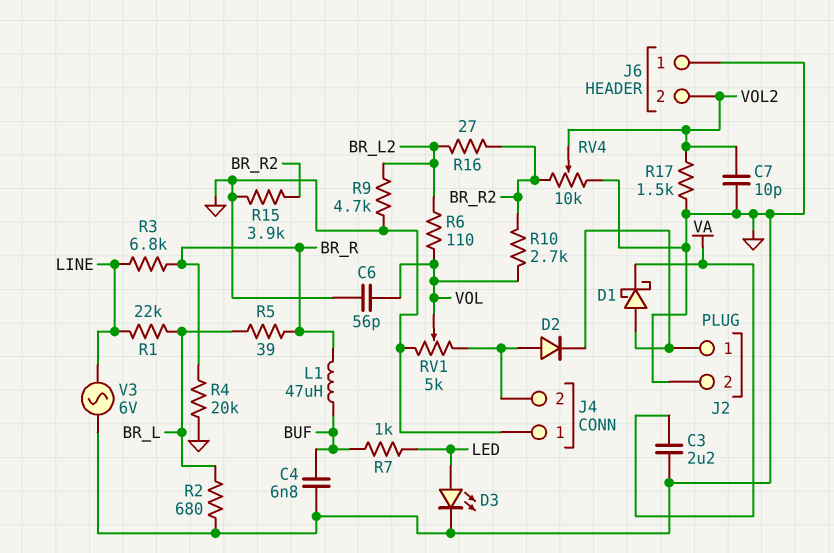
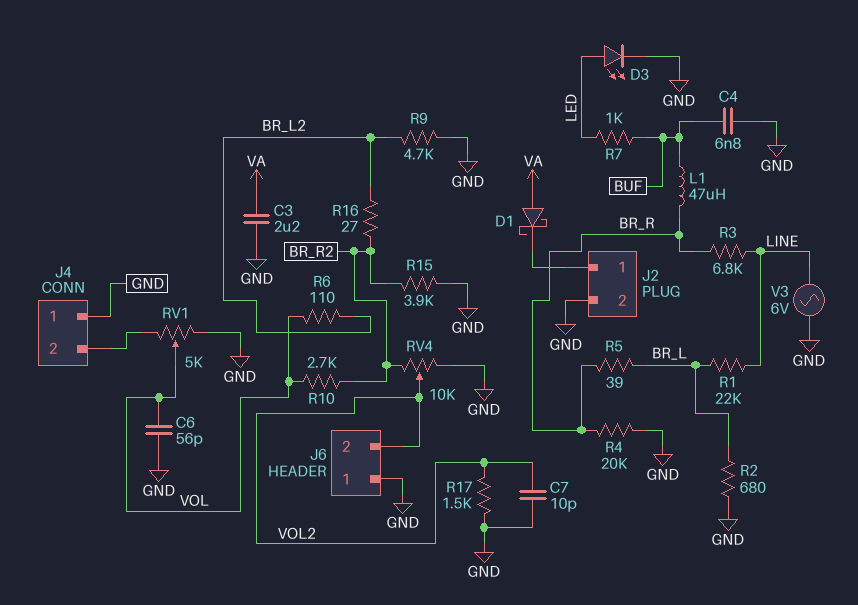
D1: schottky (A J2/1, K VA) -> schottky (A VA, K J2/1)
D2: diode (A J4/2, K J2/1) -> none

